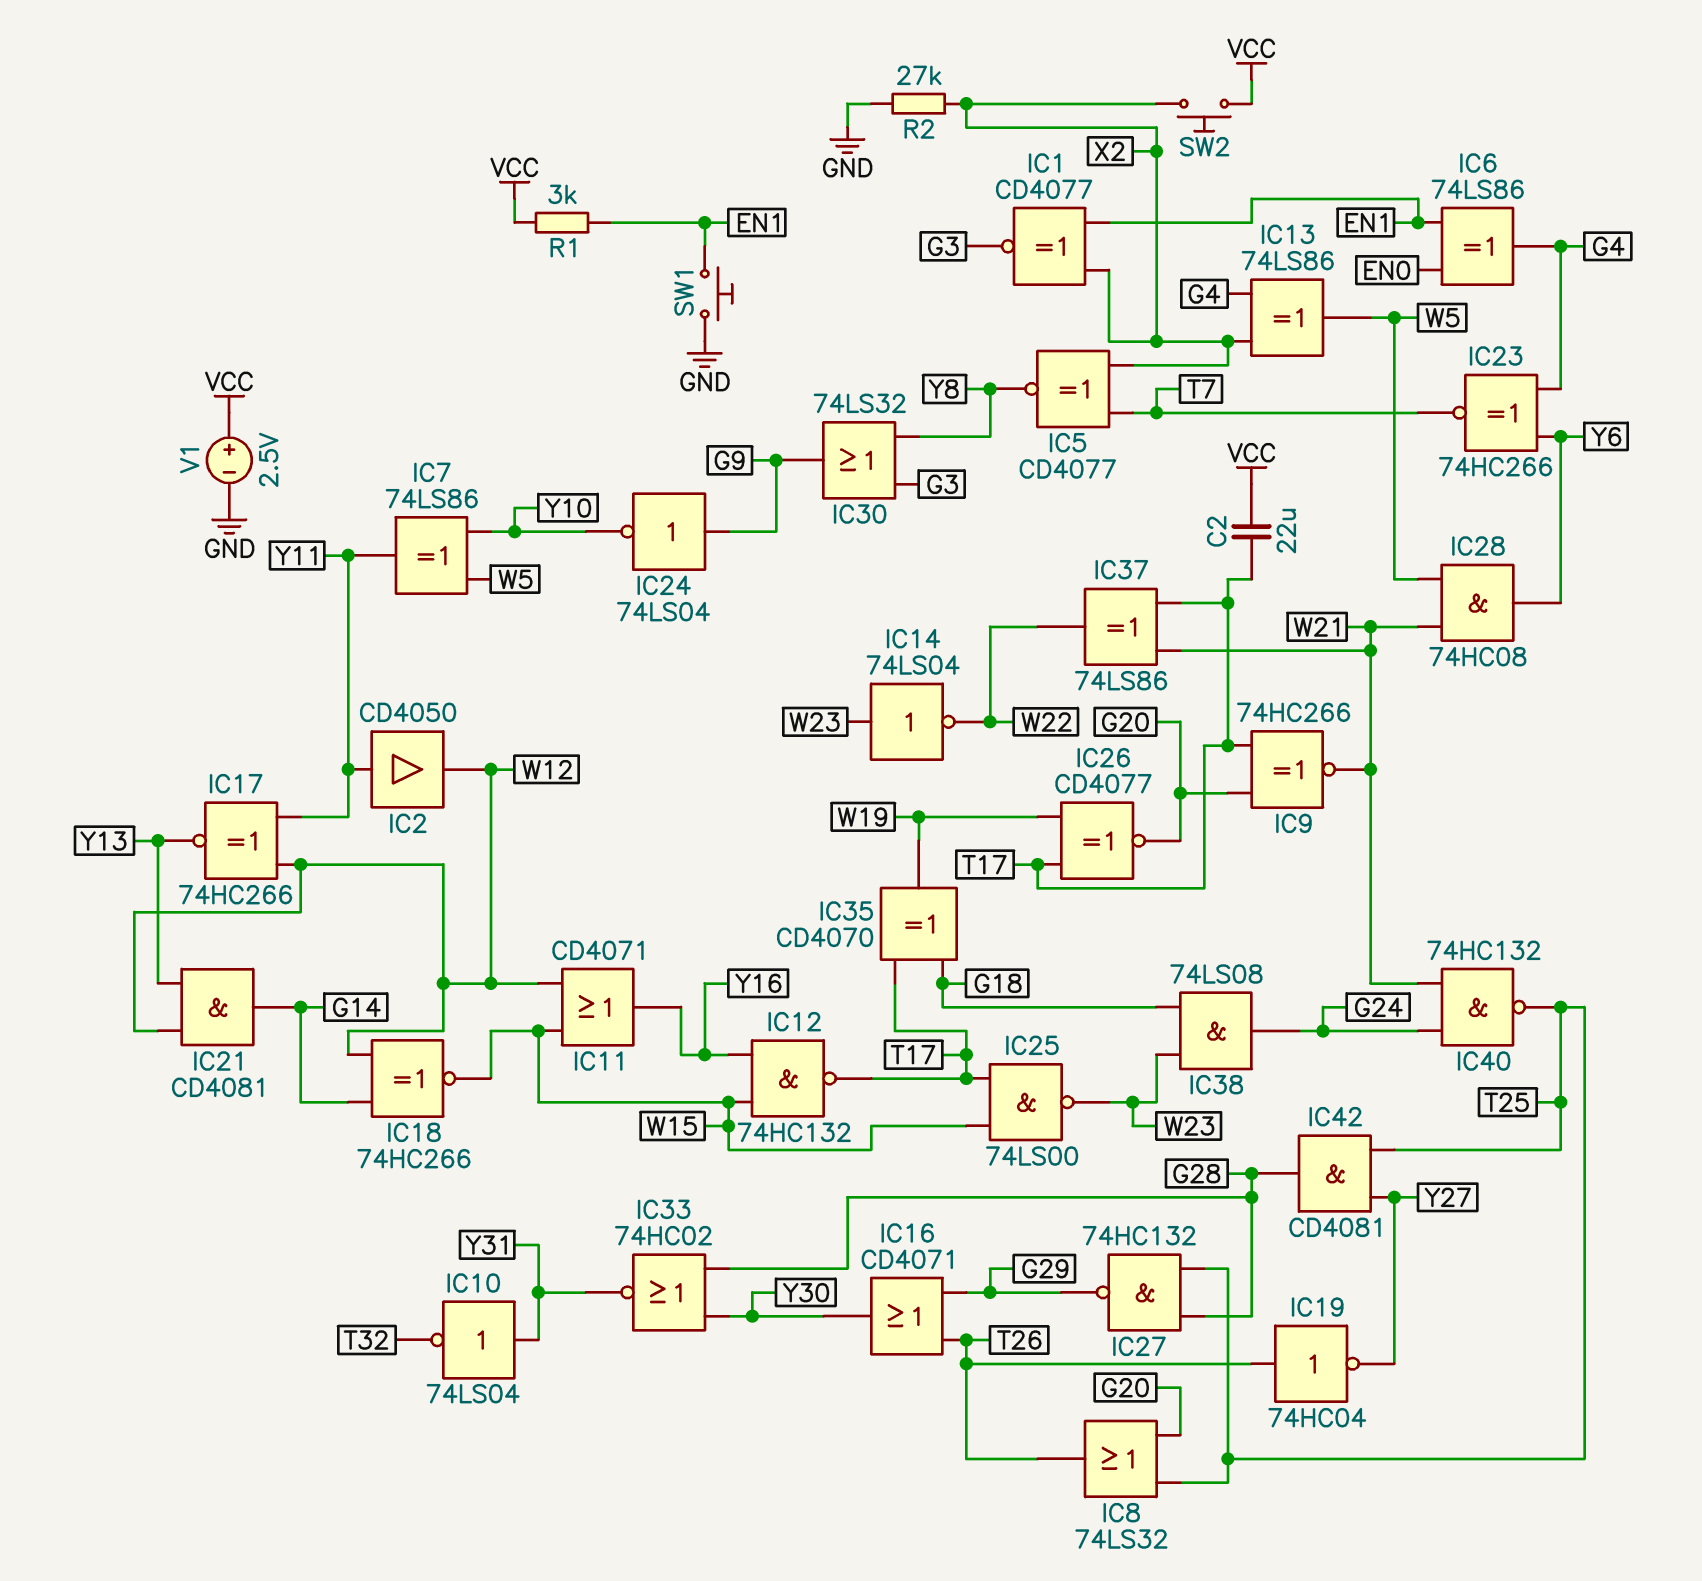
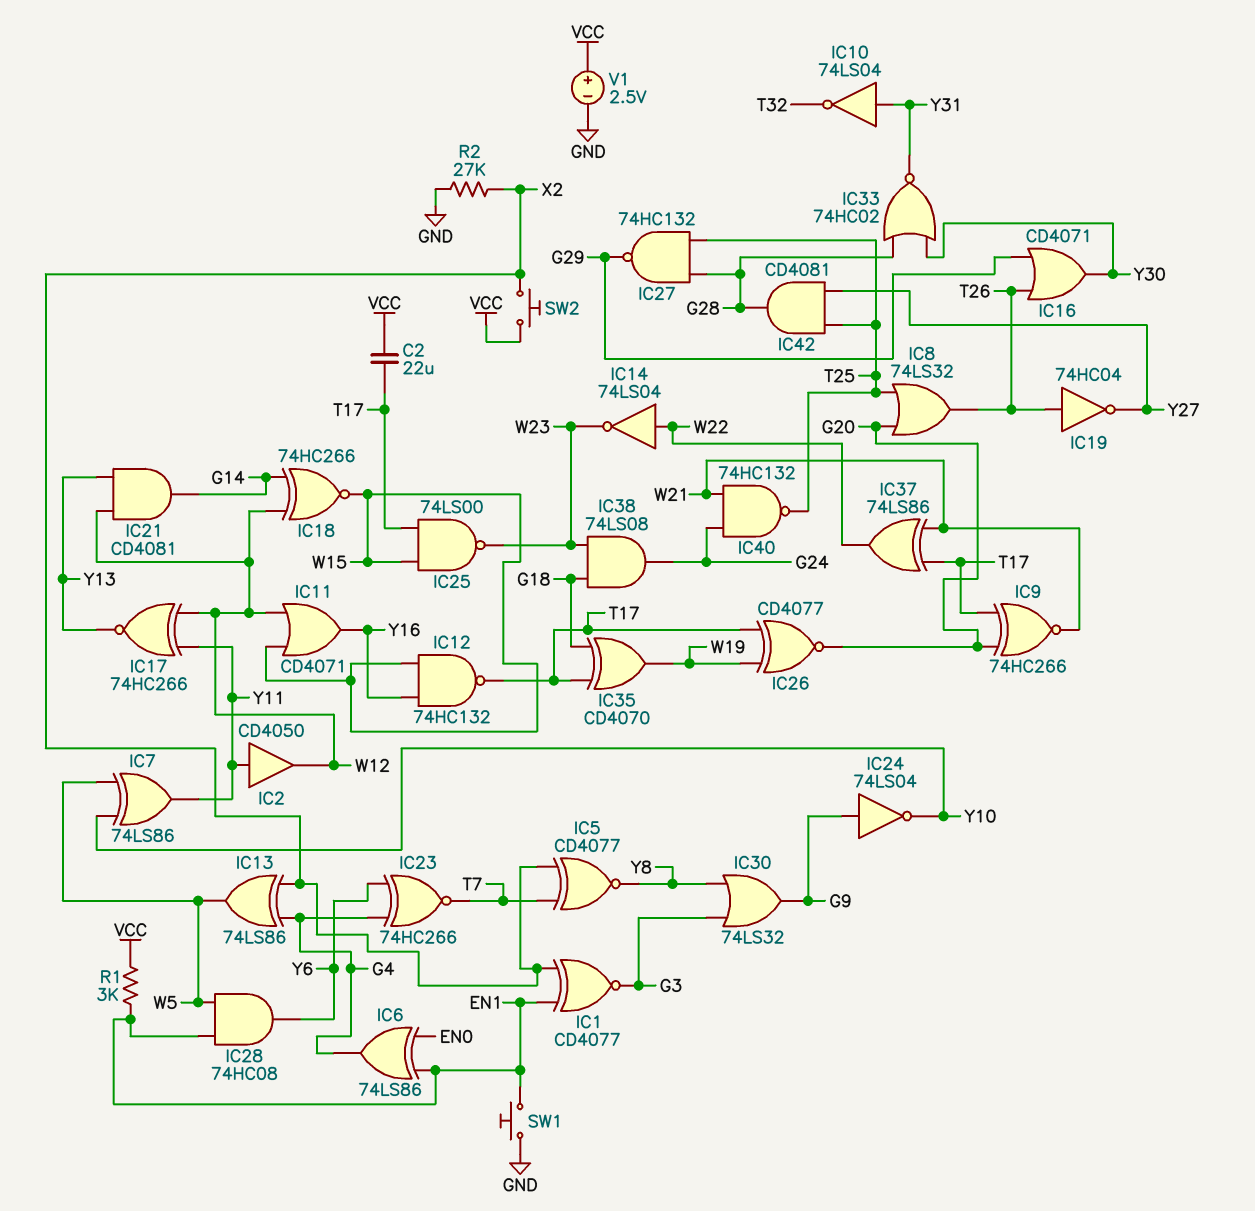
IC14: NOT 74LS04 (in W23, out W22) -> NOT 74LS04 (in W22, out W23)
IC28: AND 74HC08 (in W5, in W21, out Y6) -> AND 74HC08 (in EN1, in W5, out Y6)

